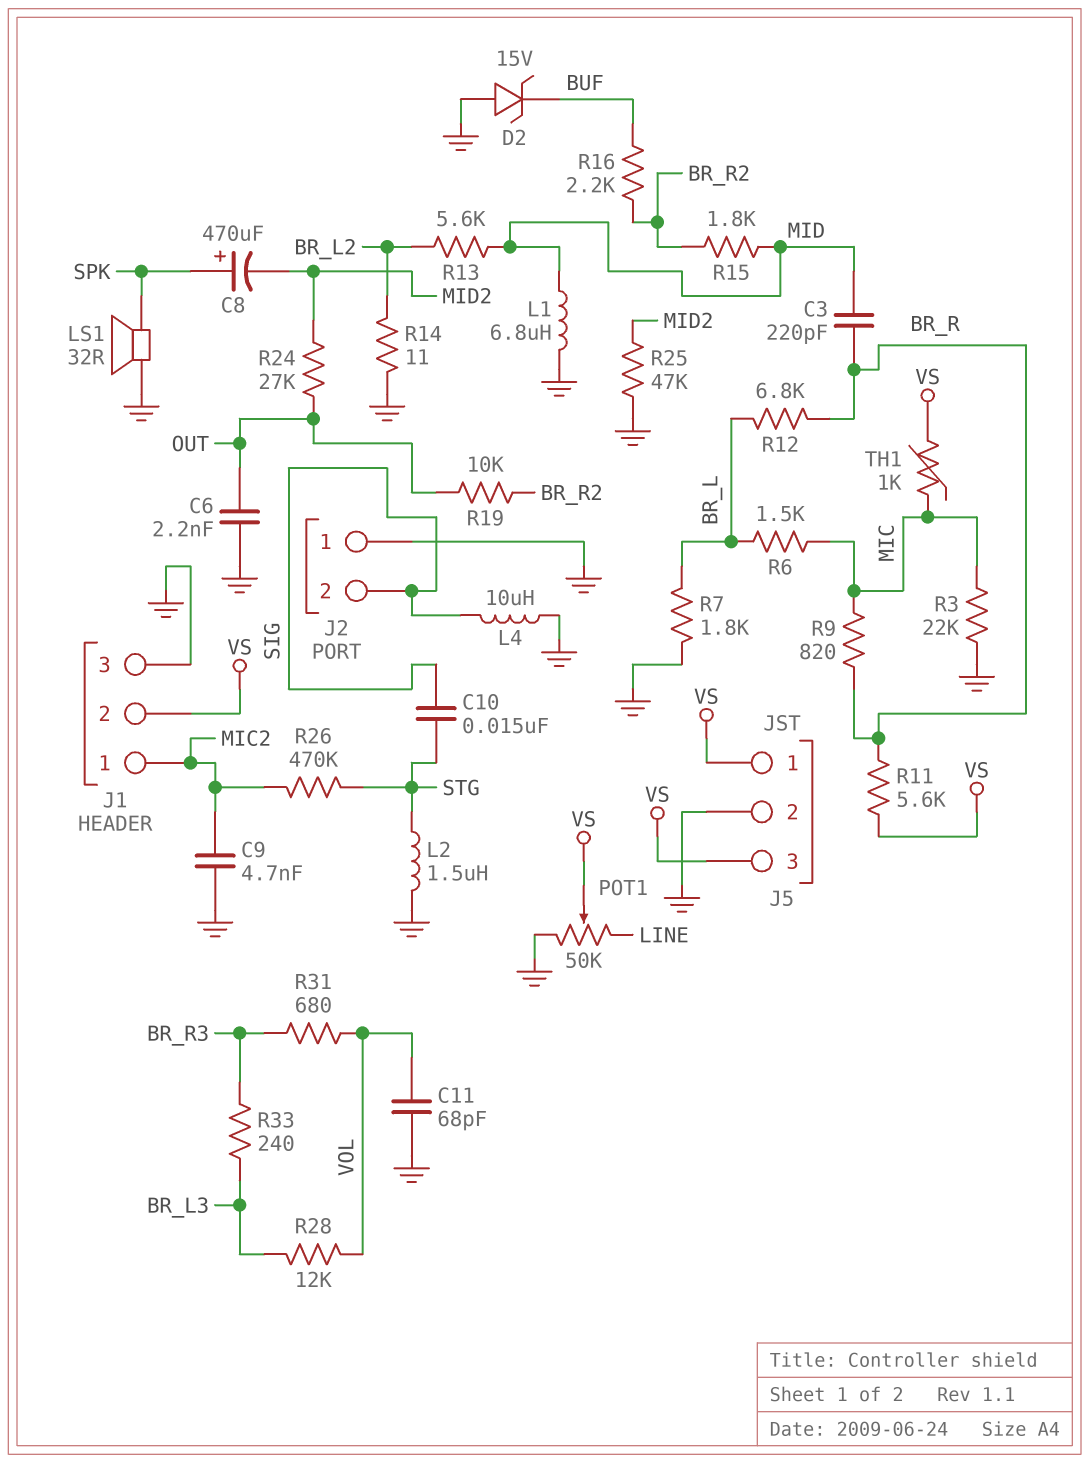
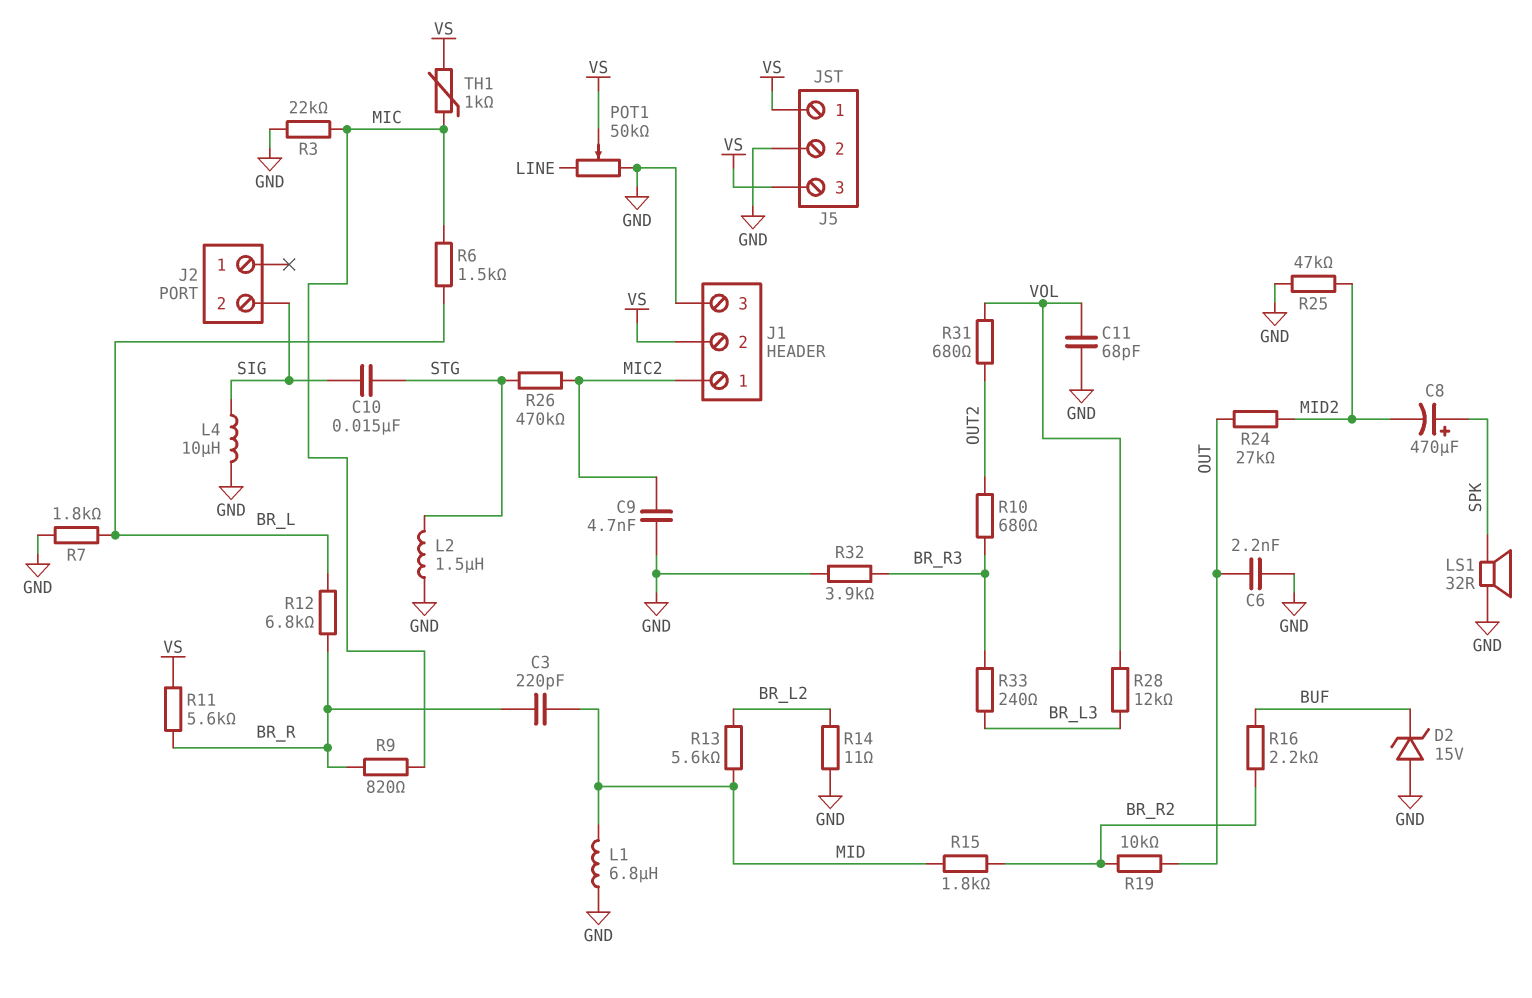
J2 pin 1: GND -> none
R10: none -> 680 (BR_R3, OUT2)
R31: 680 (BR_R3, VOL) -> 680 (OUT2, VOL)
R32: none -> 3.9k (BR_R3, GND)

